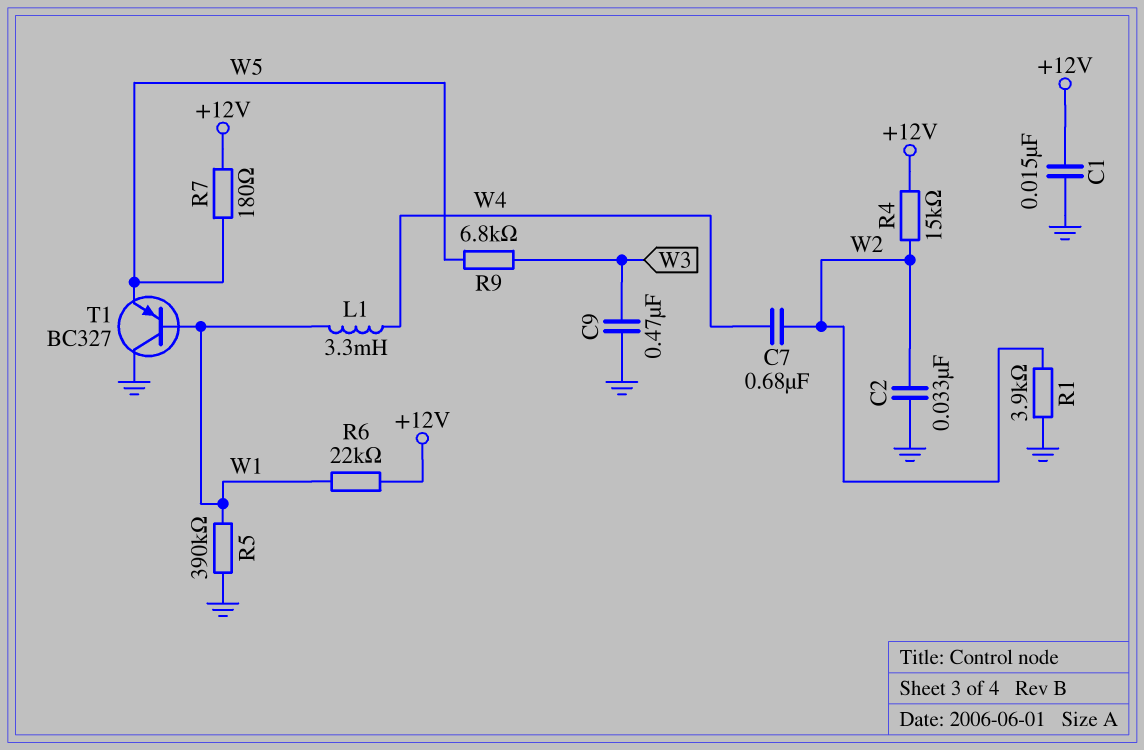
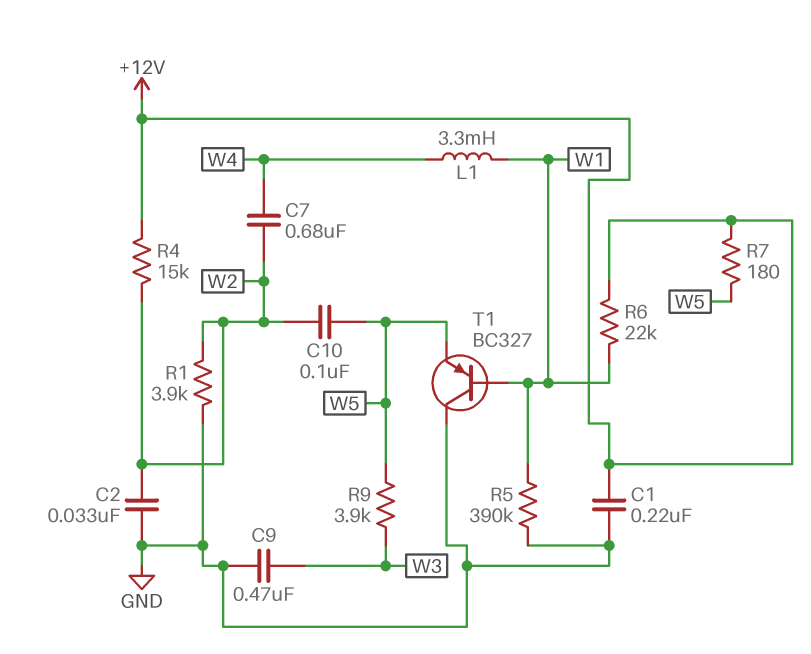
C1: 15nF (+12V, GND) -> 220nF (+12V, GND)
C10: none -> 100nF (W2, W5)
R9: 6.8k (W3, W5) -> 3.9k (W3, W5)

